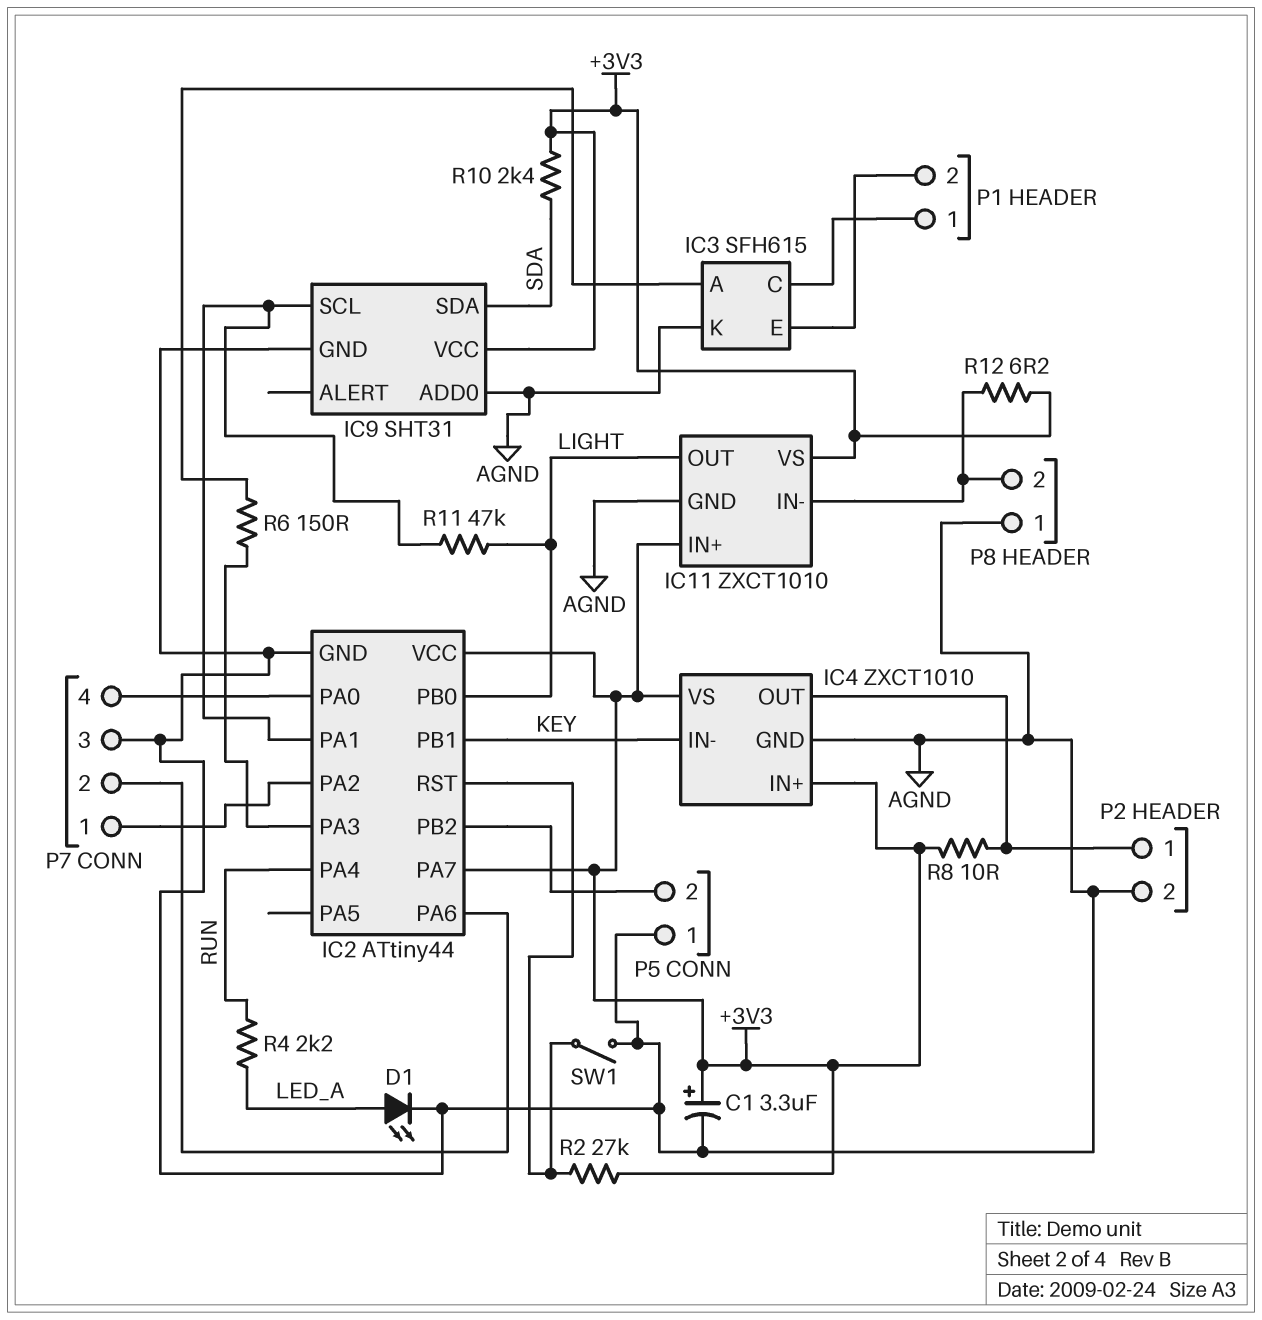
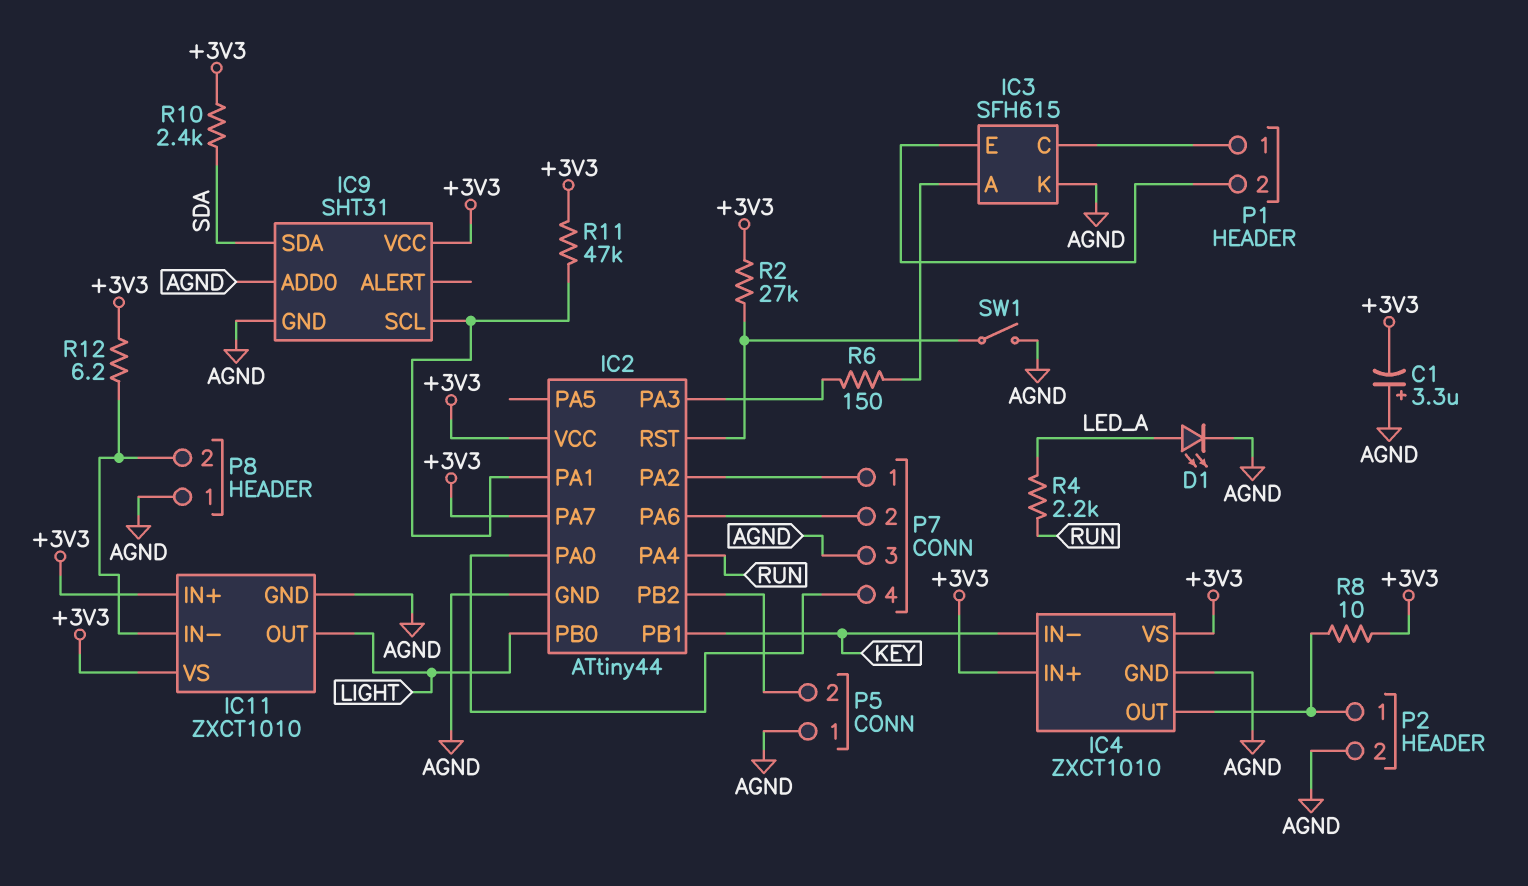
C1: 3.3uF (plus +3V3, minus AGND) -> 3.3uF (plus AGND, minus +3V3)
R11: 47k (IC2/PA1, LIGHT) -> 47k (+3V3, IC2/PA1)

